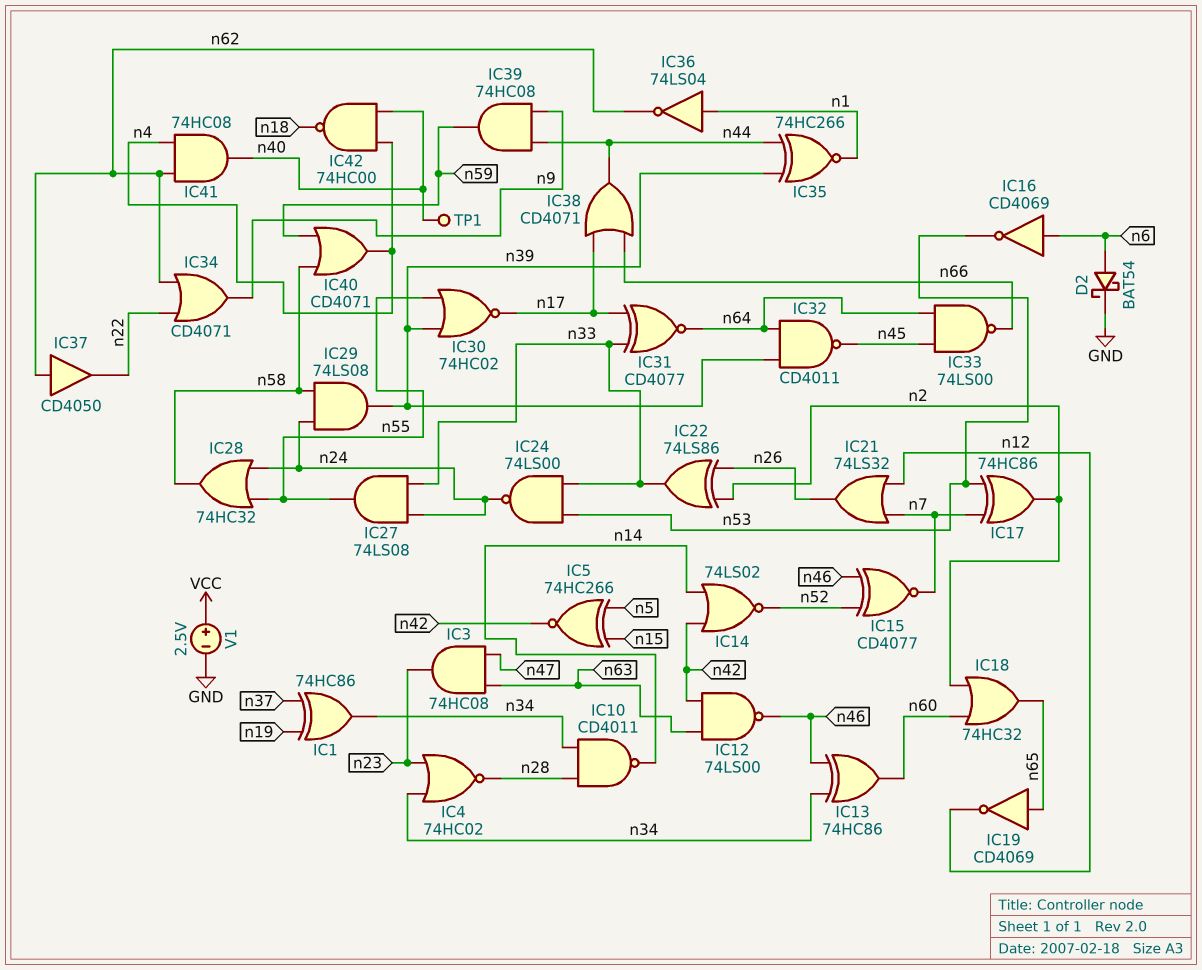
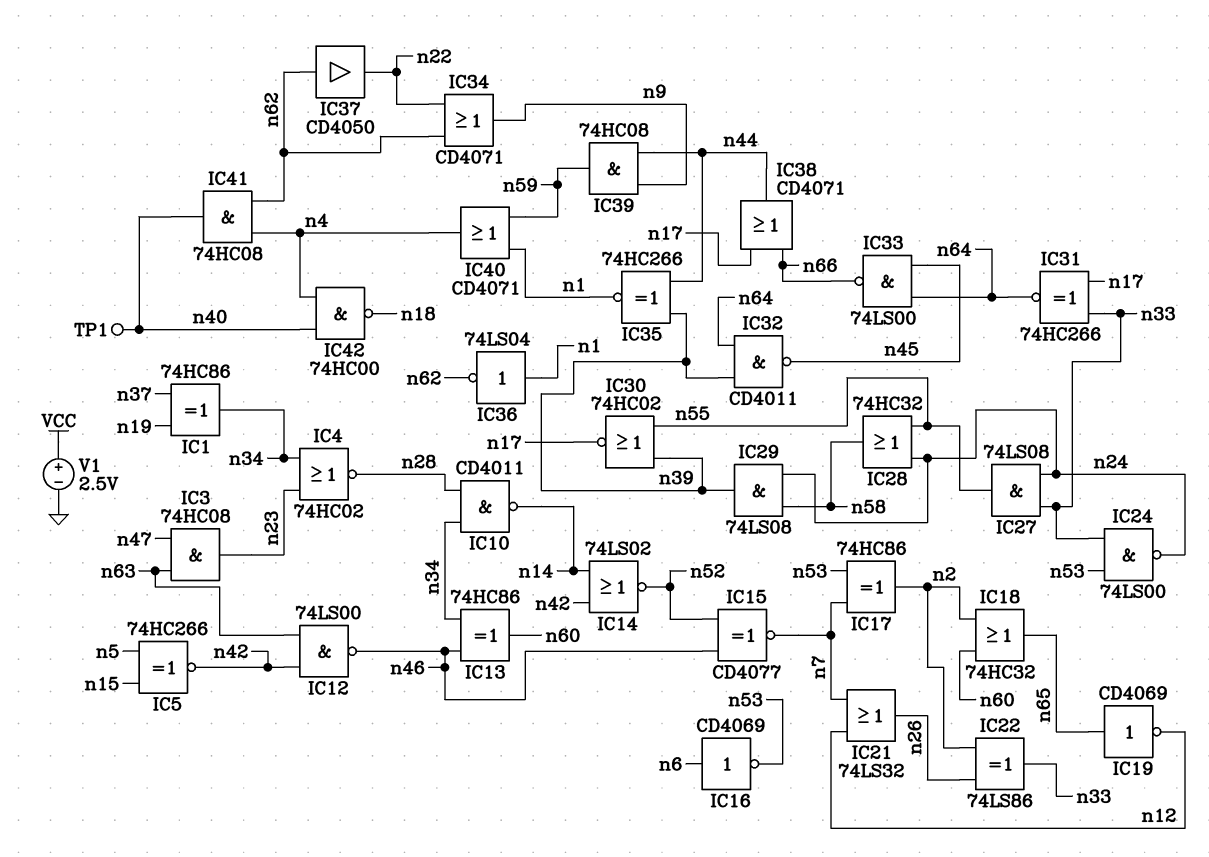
D2: schottky BAT54 (A n6, K GND) -> none
IC31: XNOR CD4077 (in n17, in n33, out n64) -> XNOR 74HC266 (in n17, in n33, out n64)
IC40: OR CD4071 (in n58, in n59, out n4) -> OR CD4071 (in n1, in n59, out n4)

